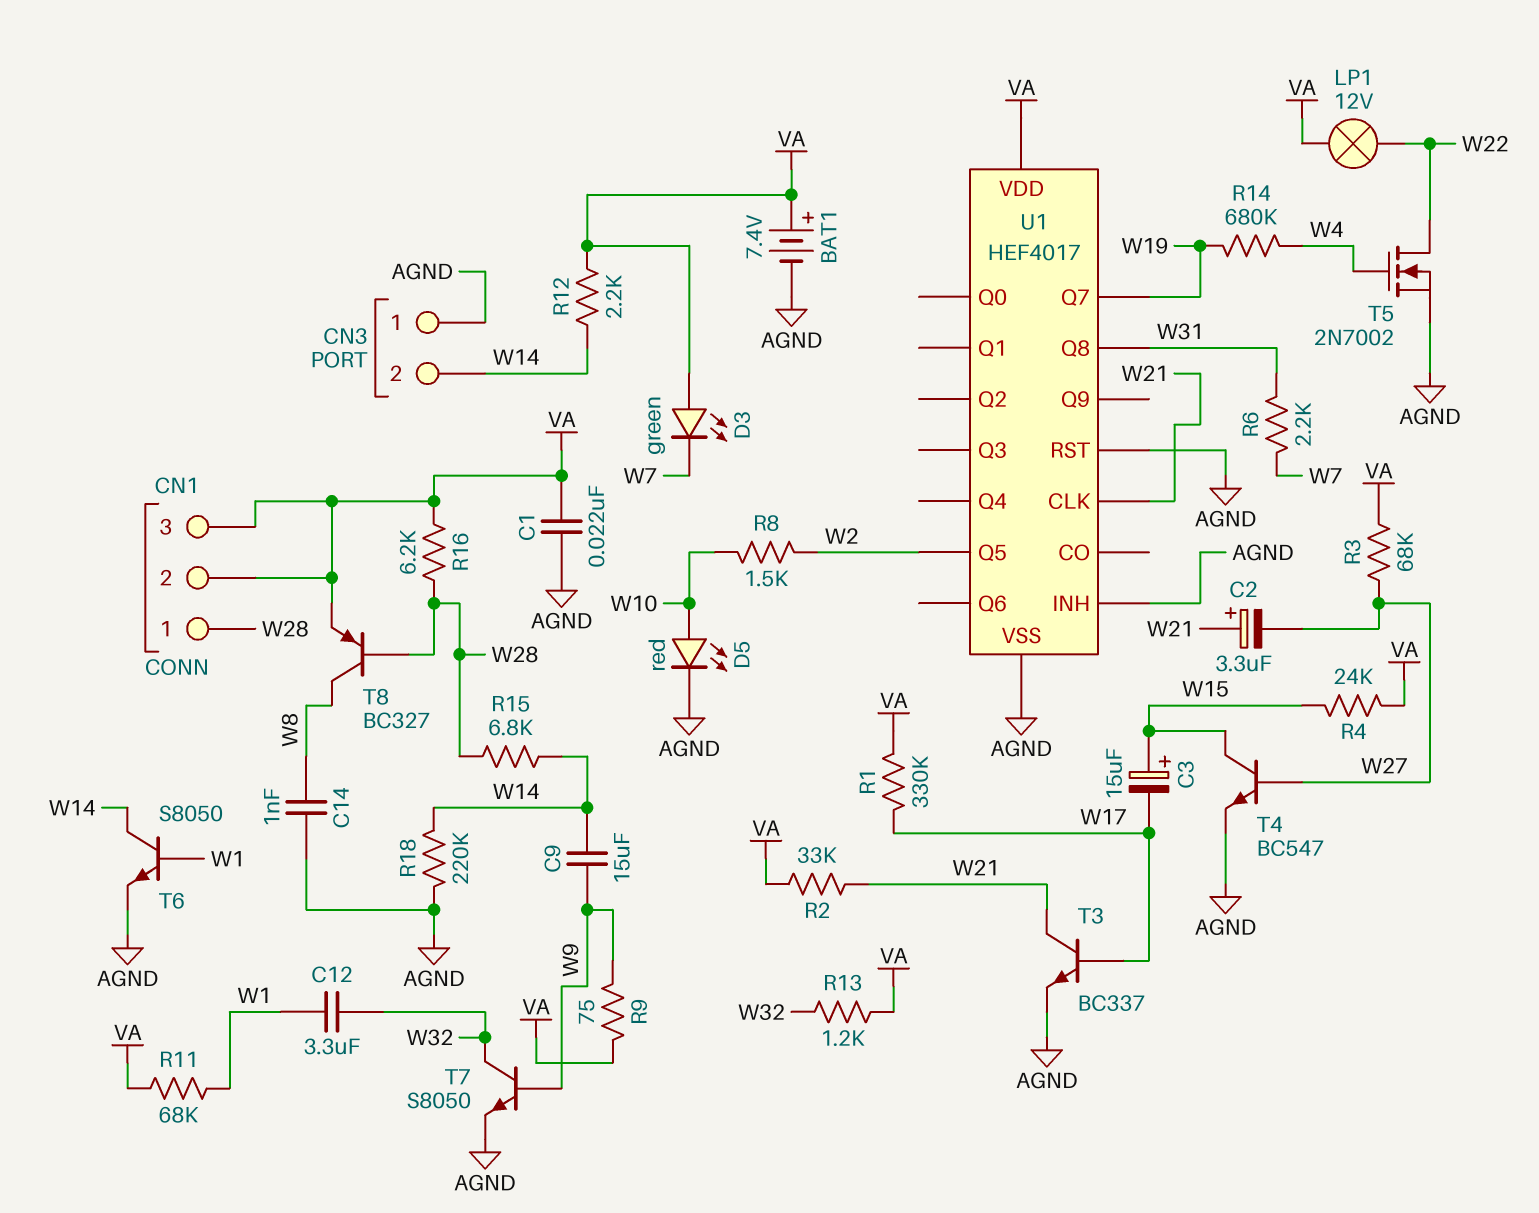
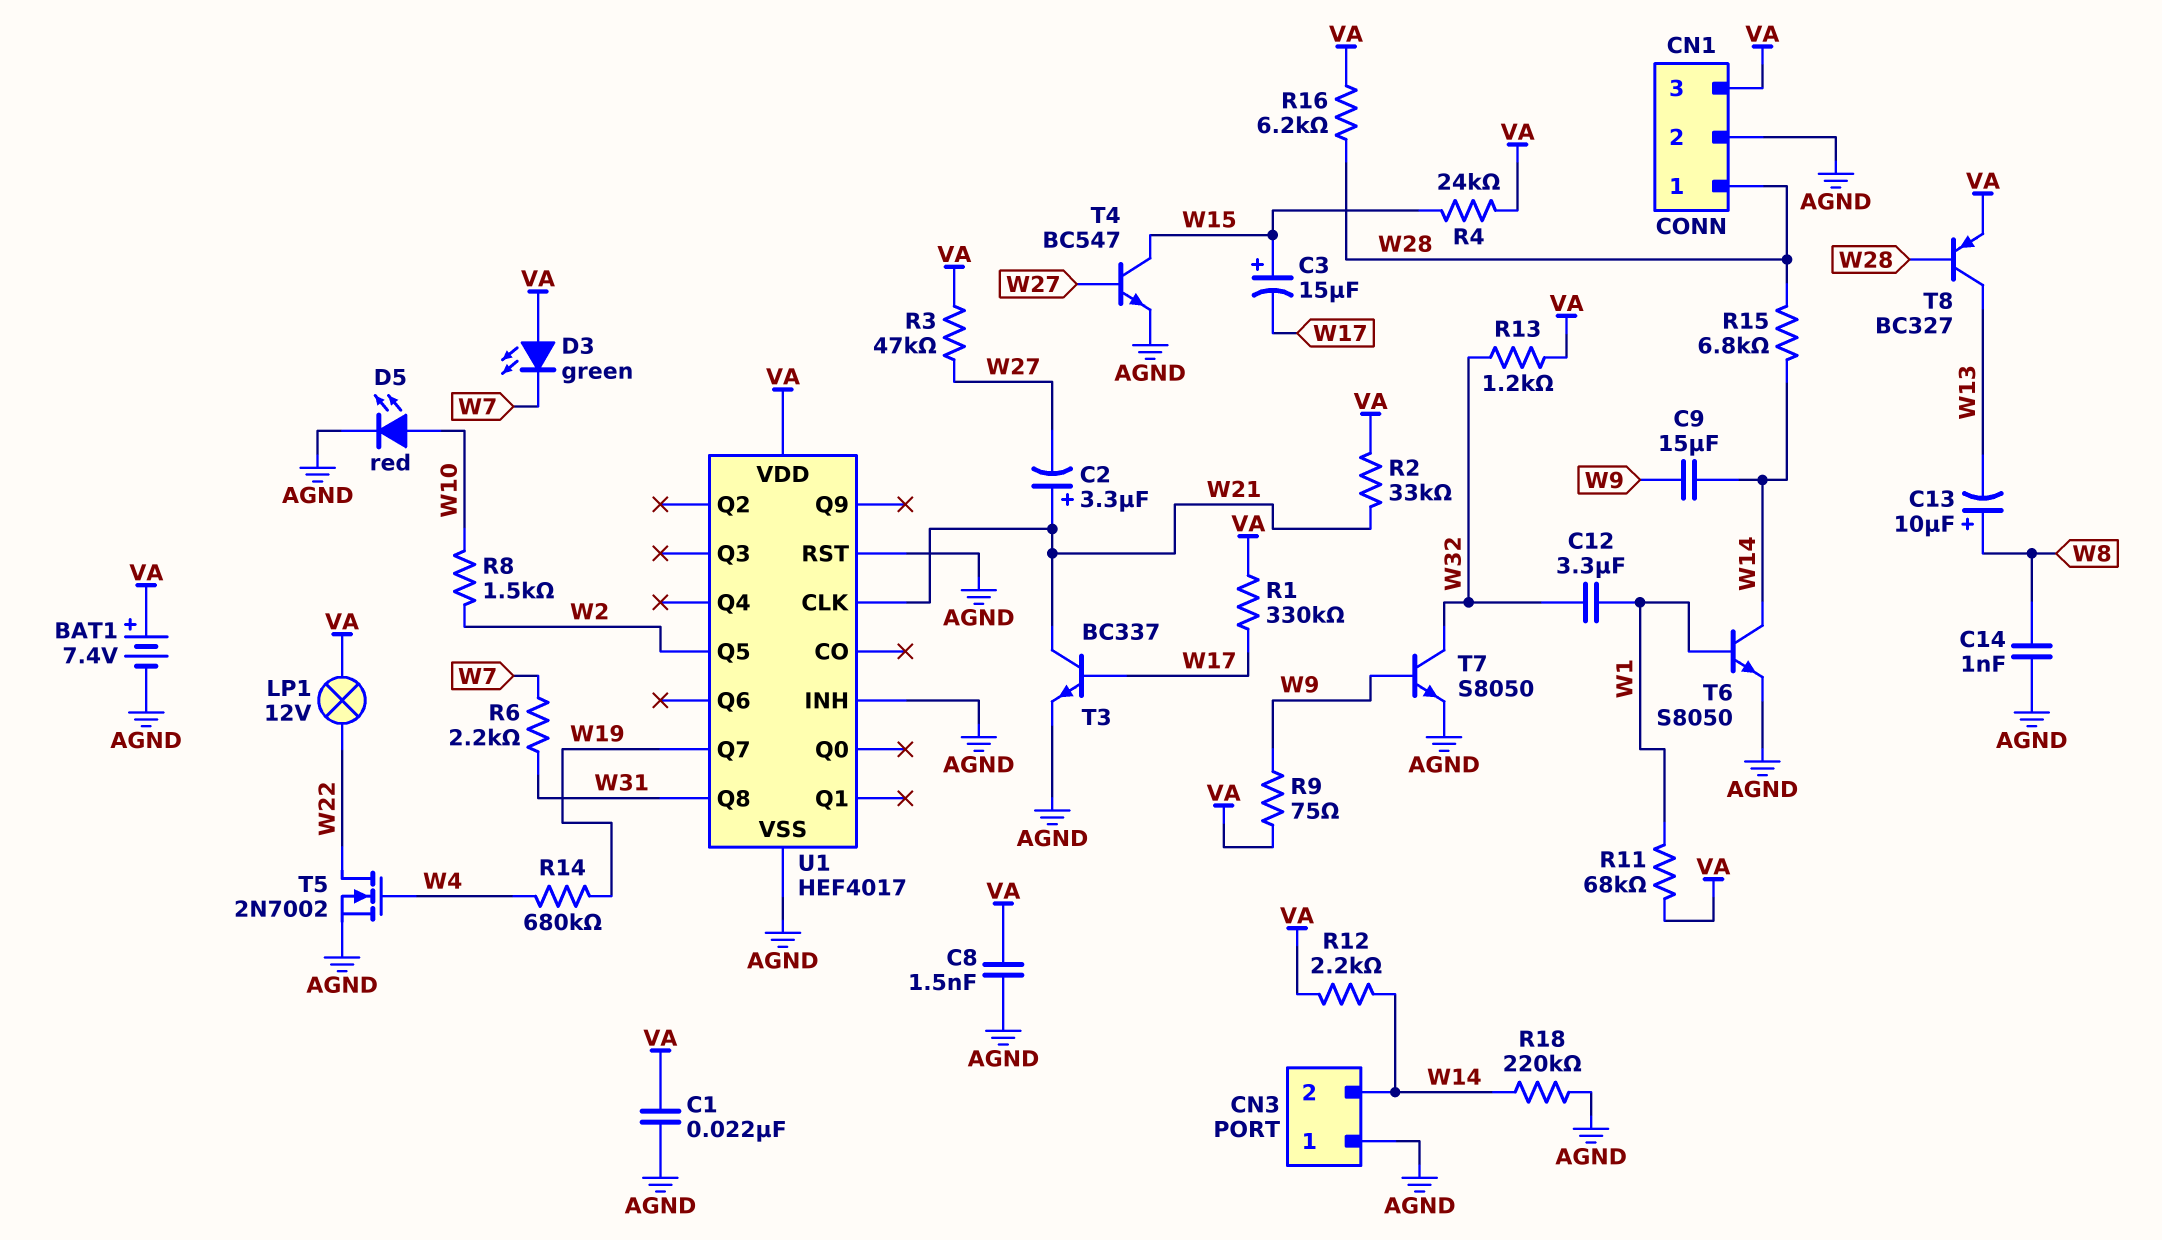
C8: none -> 1.5nF (AGND, VA)
C13: none -> 10uF (plus W8, minus W13)
CN1 pin 2: VA -> AGND
R3: 68k (VA, W27) -> 47k (VA, W27)
T8: PNP BC327 (B W28, C W8, E VA) -> PNP BC327 (B W28, C W13, E VA)

